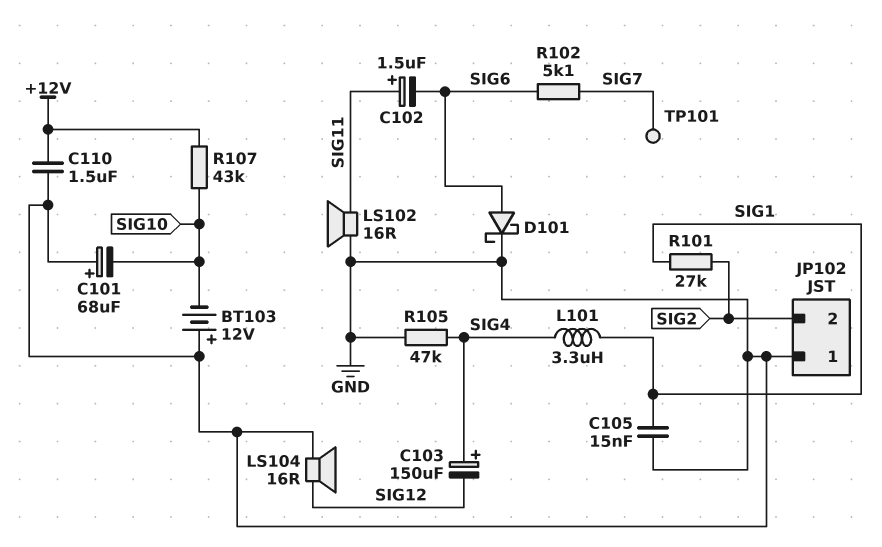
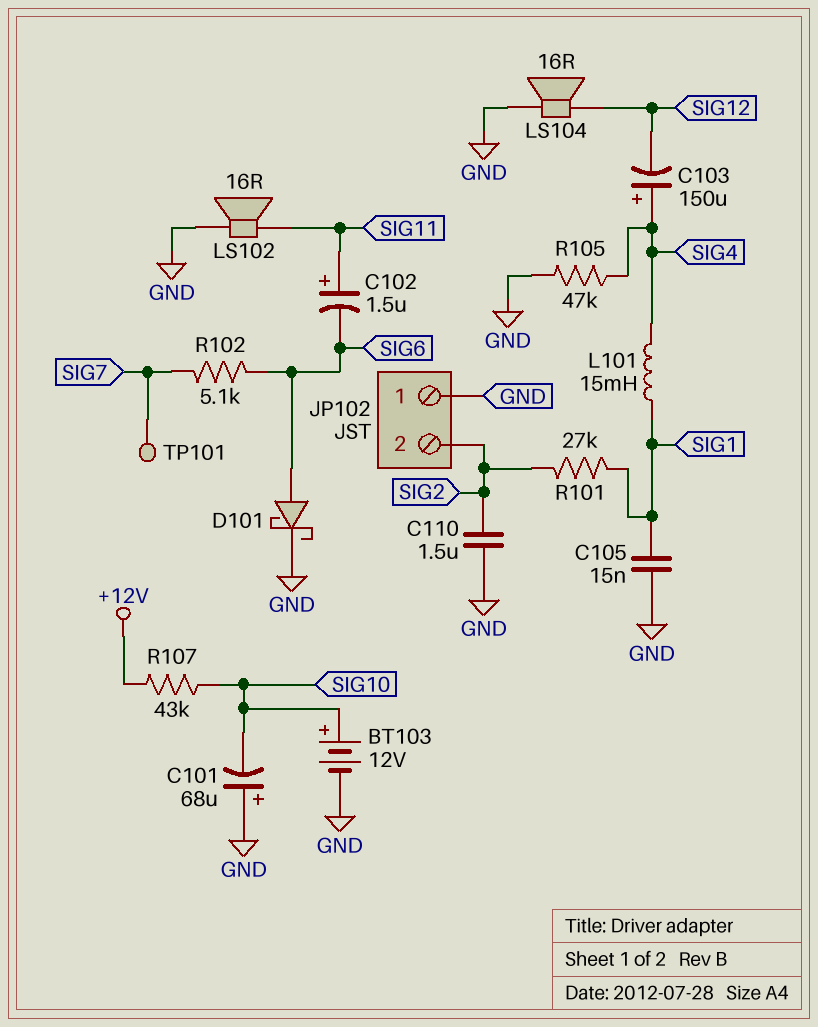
BT103: 12V (plus GND, minus SIG10) -> 12V (plus SIG10, minus GND)
C110: 1.5uF (+12V, GND) -> 1.5uF (GND, SIG2)
L101: 3.3uH (SIG1, SIG4) -> 15mH (SIG1, SIG4)

